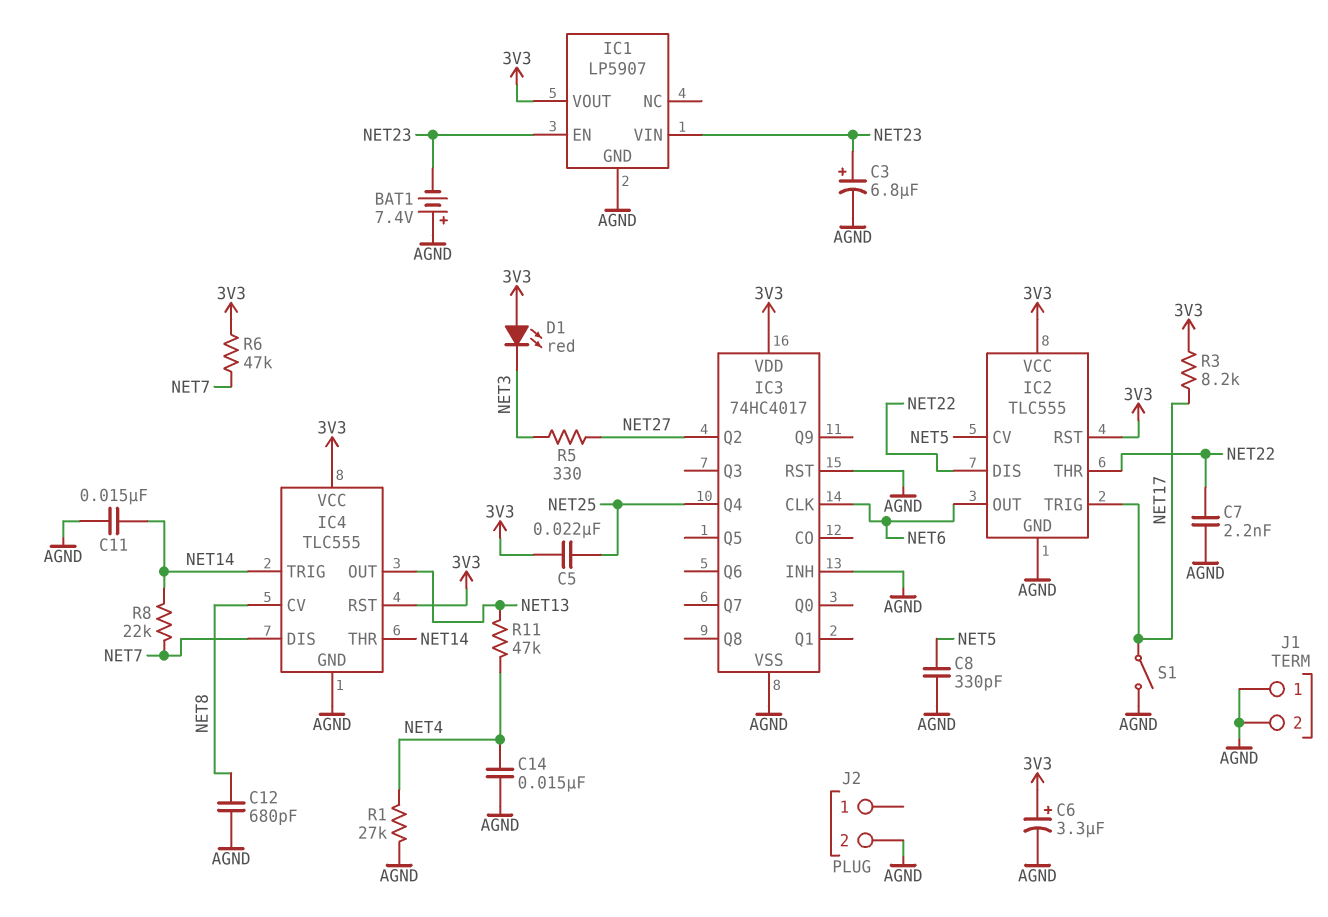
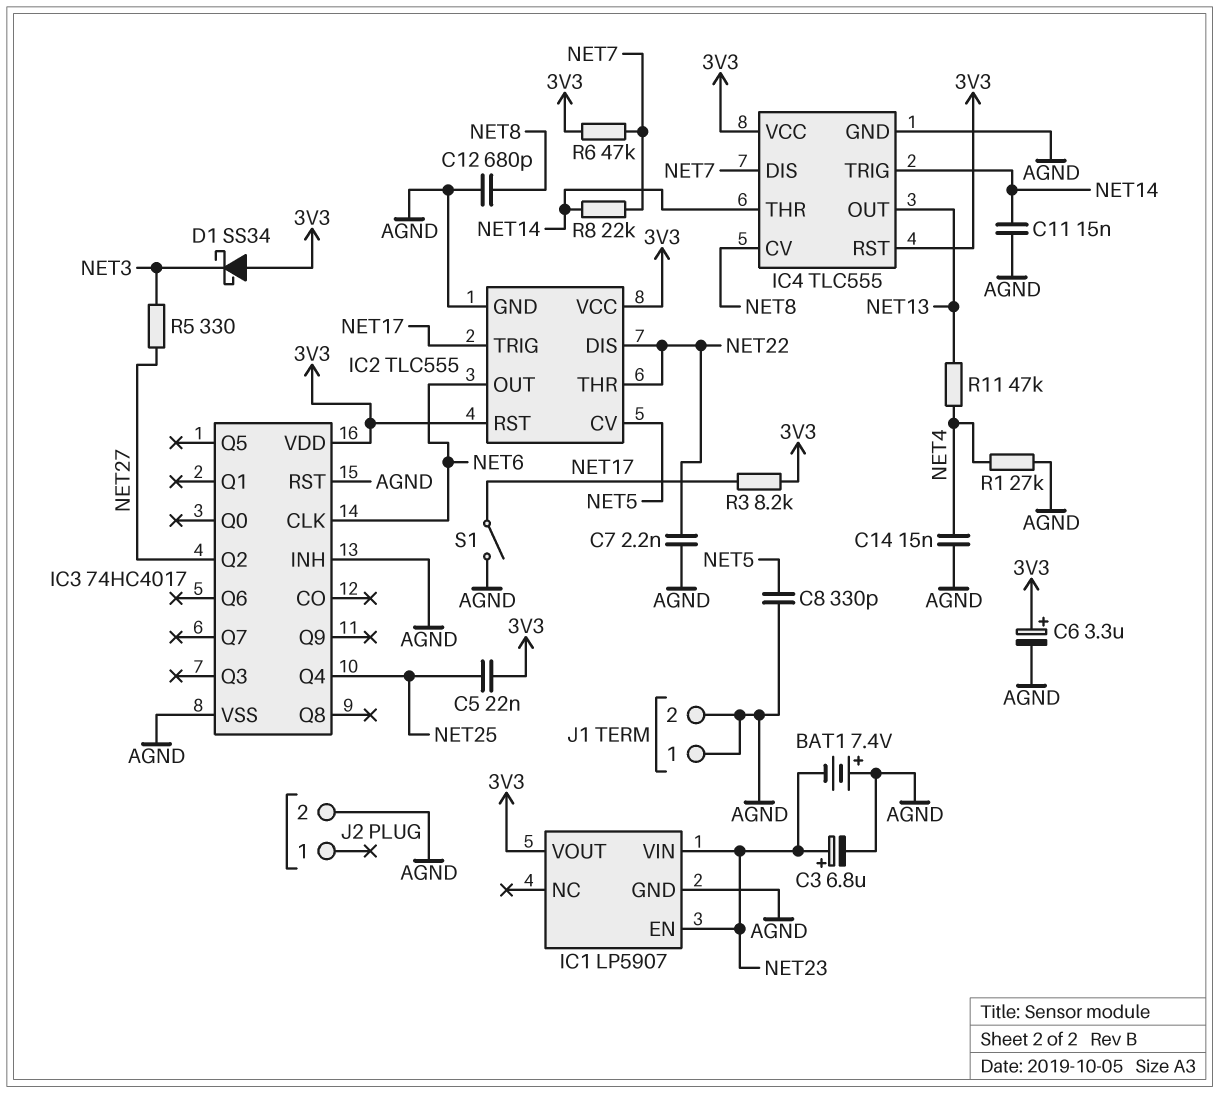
D1: LED red (A 3V3, K NET3) -> schottky SS34 (A 3V3, K NET3)

